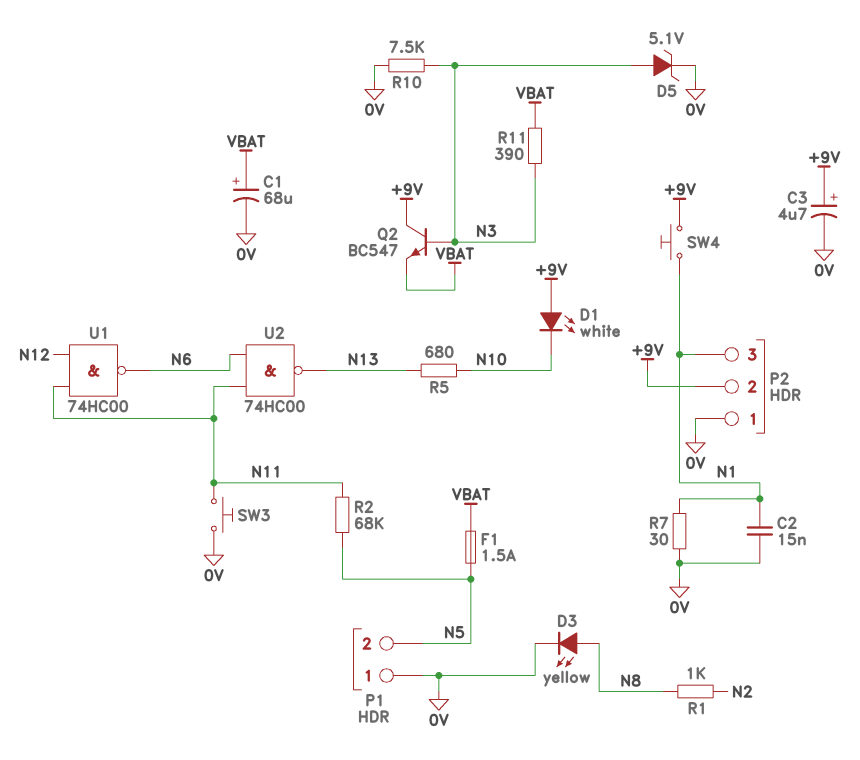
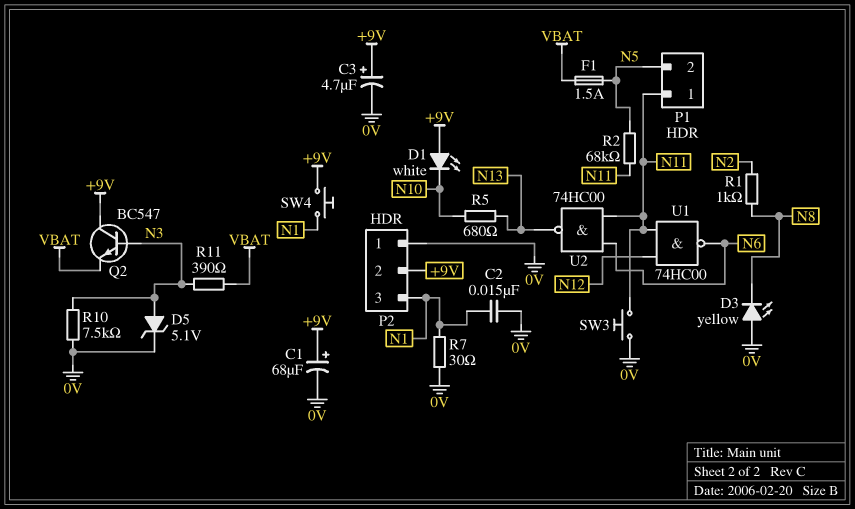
C1: 68uF (plus VBAT, minus 0V) -> 68uF (plus +9V, minus 0V)
D3: LED yellow (A N8, K 0V) -> LED yellow (A 0V, K N8)
P1 pin 1: 0V -> N11

